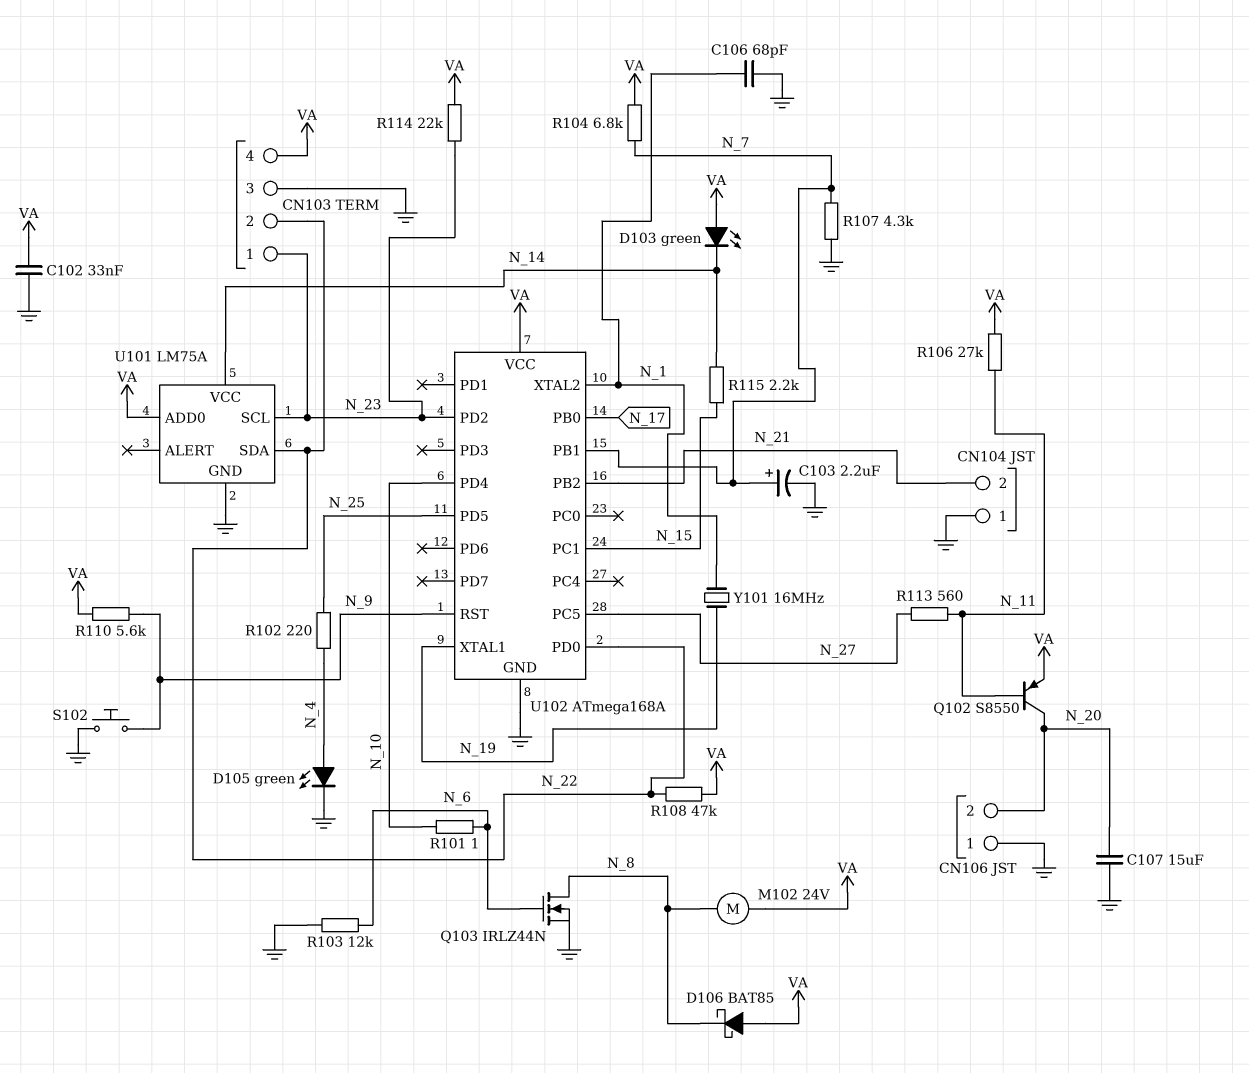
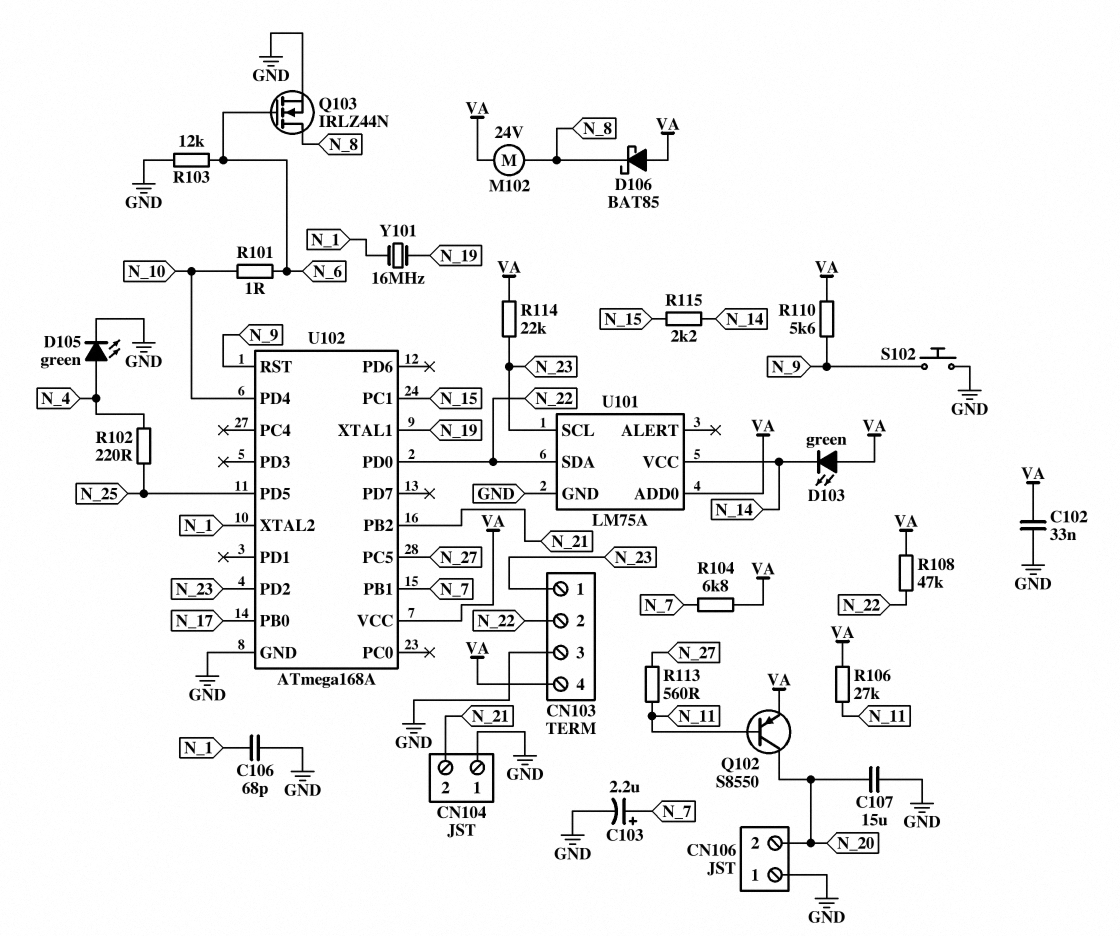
R107: 4.3k (GND, N_7) -> none

